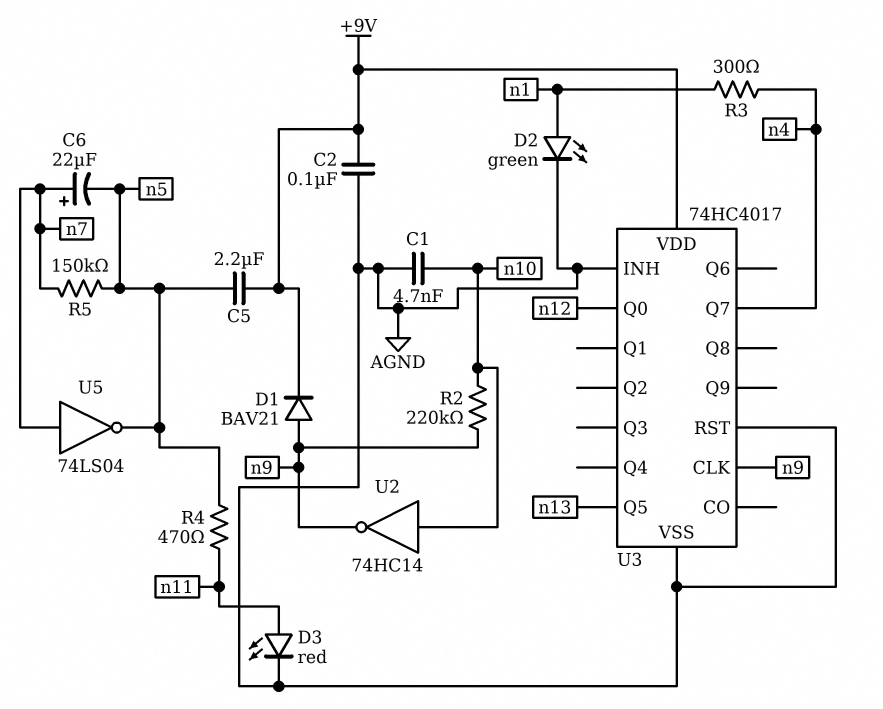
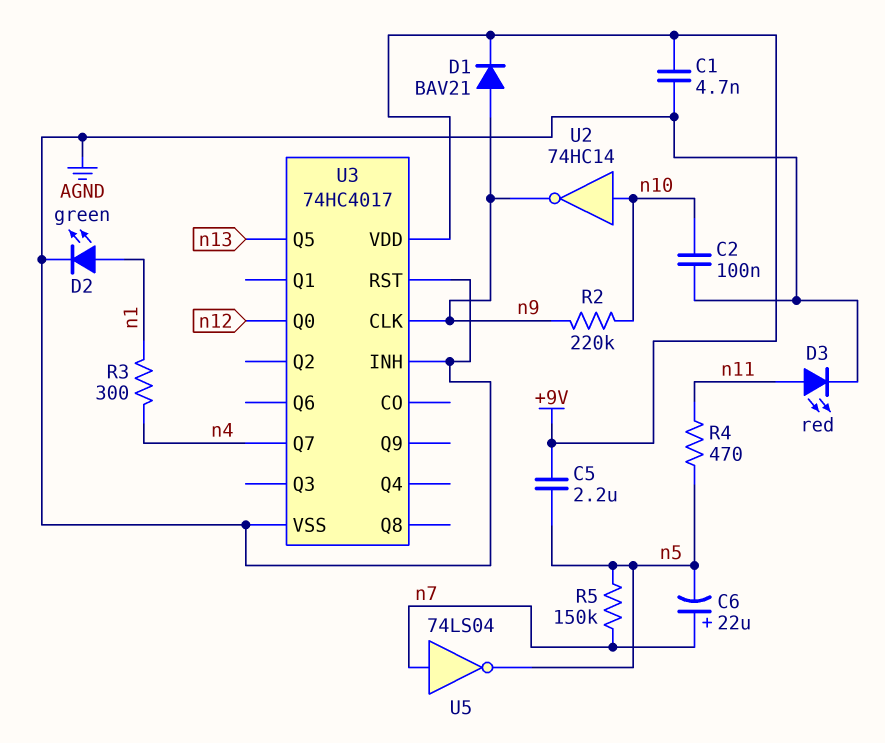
C1: 4.7nF (AGND, n10) -> 4.7nF (+9V, AGND)
C2: 100nF (+9V, AGND) -> 100nF (AGND, n10)

